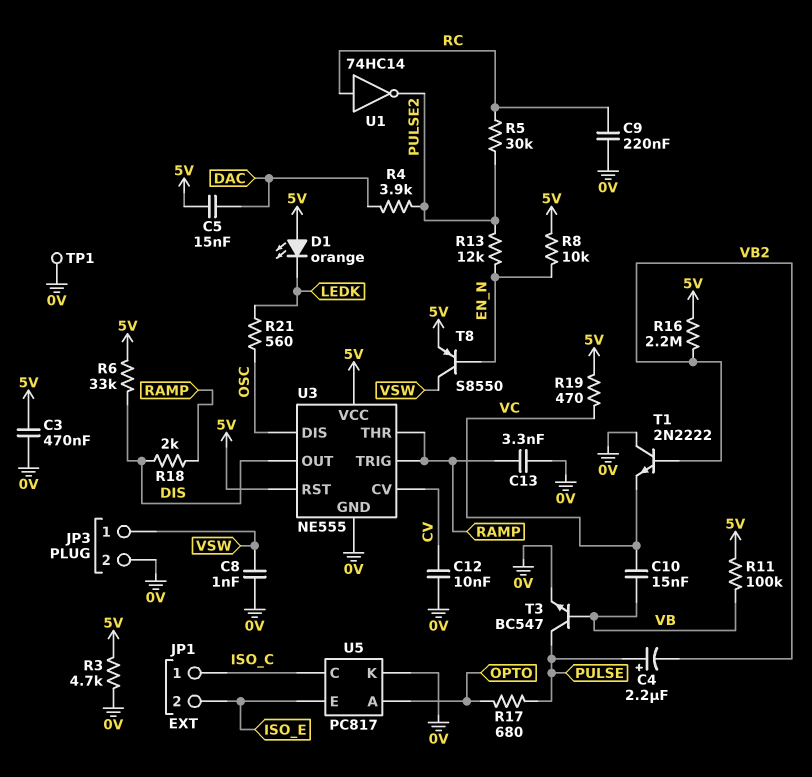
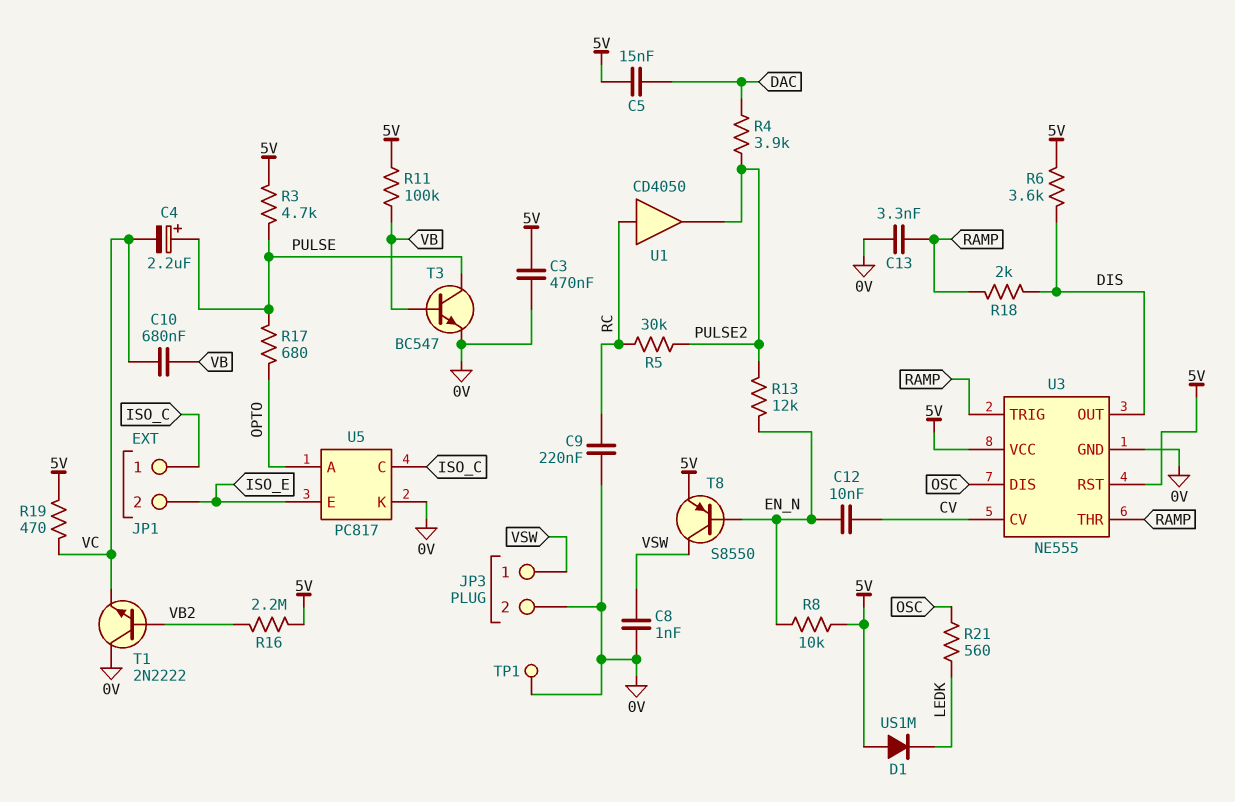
C4: 2.2uF (plus PULSE, minus VB2) -> 2.2uF (plus PULSE, minus VC)
C10: 15nF (VB, VC) -> 680nF (VB, VC)
C12: 10nF (0V, CV) -> 10nF (CV, EN_N)
D1: LED orange (A 5V, K LEDK) -> diode US1M (A 5V, K LEDK)
R3: 4.7k (0V, 5V) -> 4.7k (5V, PULSE)
R6: 33k (5V, DIS) -> 3.6k (5V, DIS)
U1: NOT 74HC14 (in RC, out PULSE2) -> buffer CD4050 (in RC, out PULSE2)

